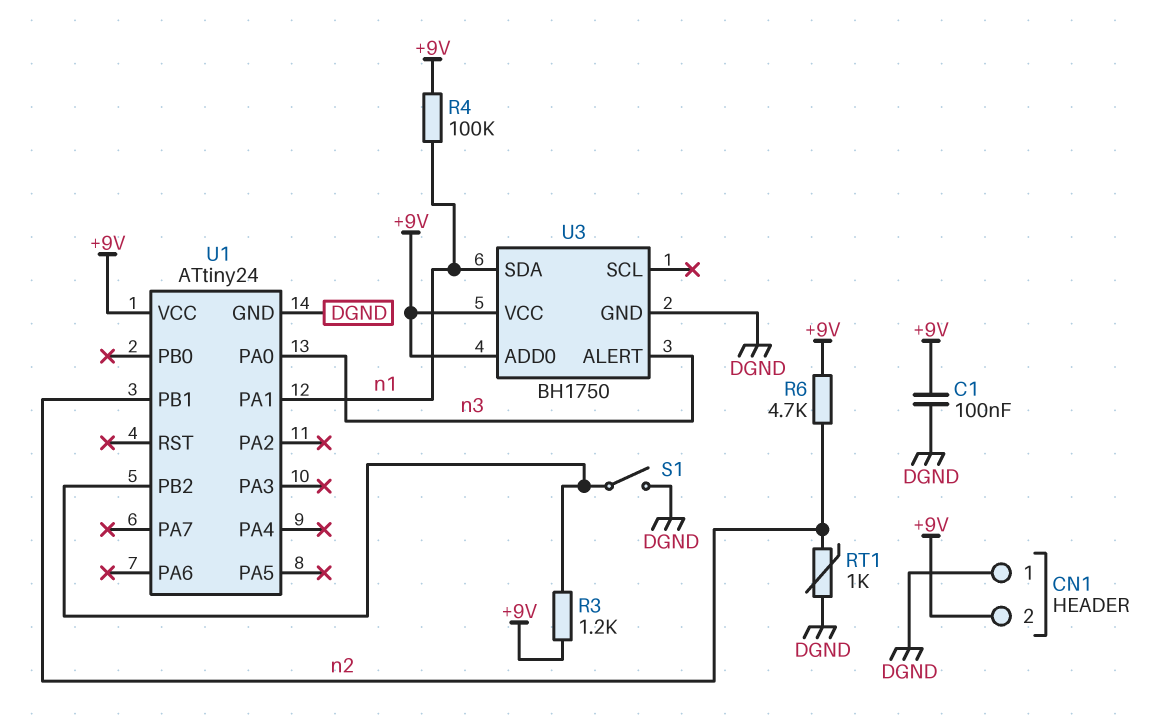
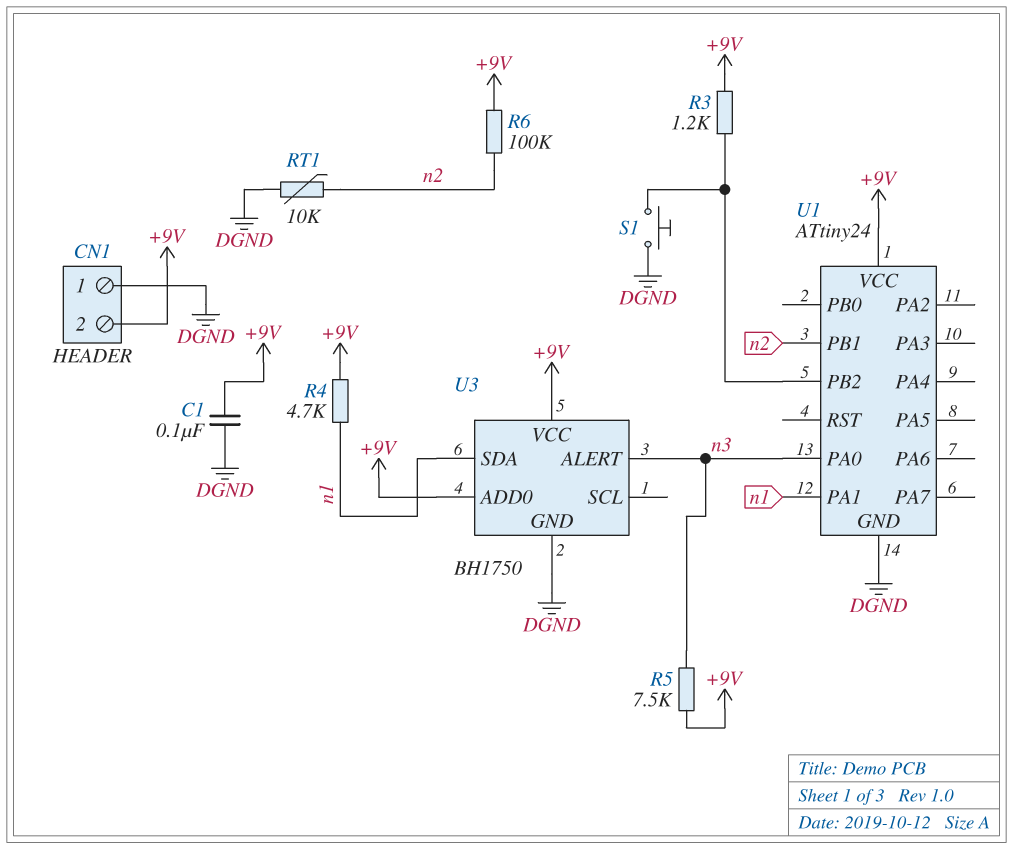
R4: 100k (+9V, n1) -> 4.7k (+9V, n1)
R5: none -> 7.5k (+9V, n3)
R6: 4.7k (+9V, n2) -> 100k (+9V, n2)
RT1: 1k (DGND, n2) -> 10k (DGND, n2)
S1: switch (DGND, U1/PB2) -> button (DGND, U1/PB2)

